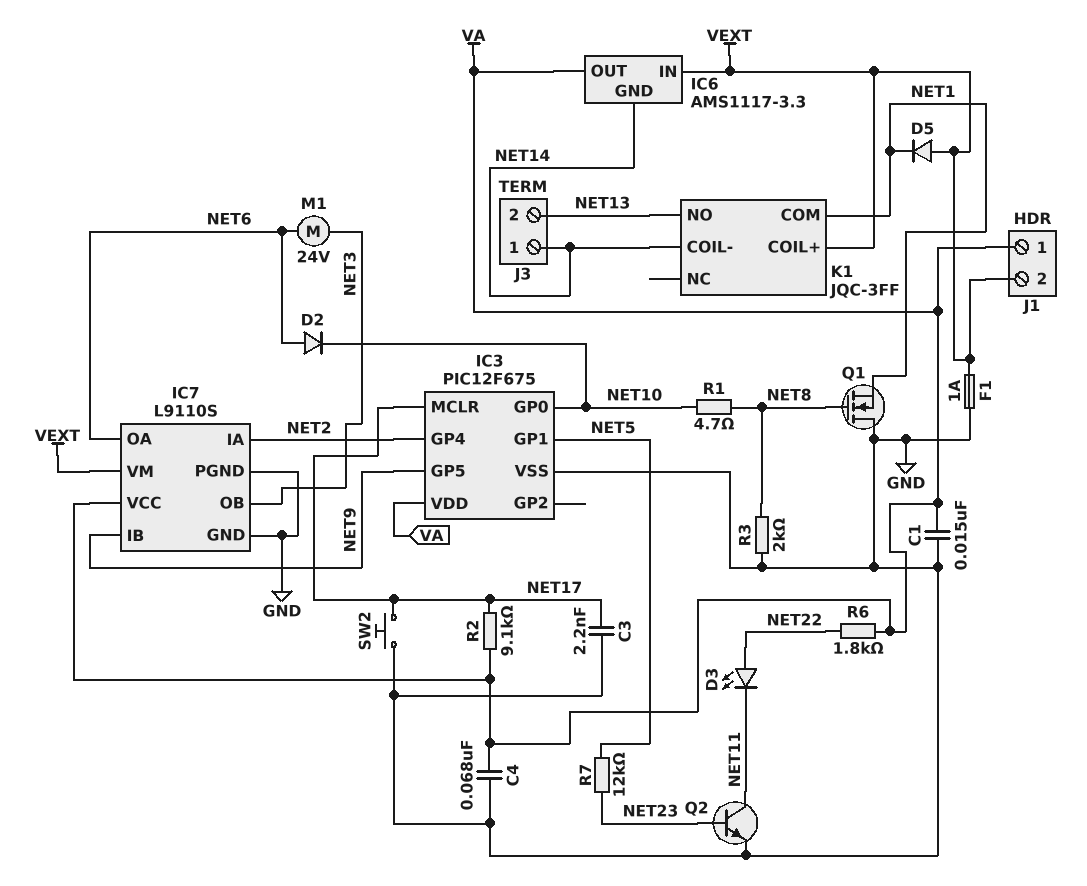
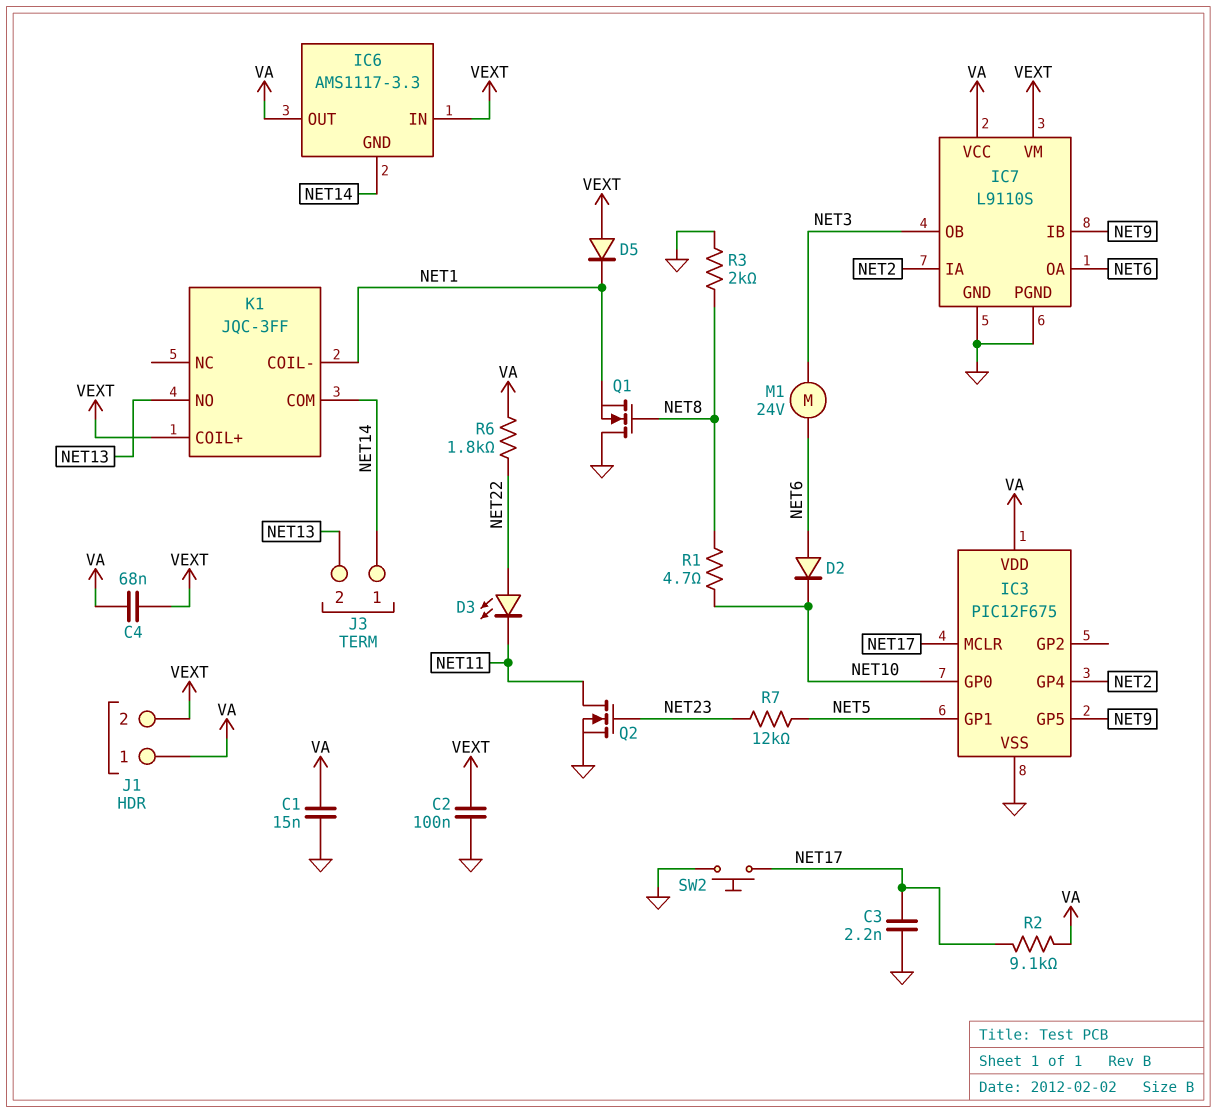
C2: none -> 100nF (GND, VEXT)
C4: 68nF (GND, VA) -> 68nF (VA, VEXT)
F1: 1A (GND, VEXT) -> none
K1 pin COIL-: NET14 -> NET1
K1 pin COM: NET1 -> NET14
Q2: NPN (B NET23, C NET11, E GND) -> NMOS (G NET23, D NET11, S GND)

